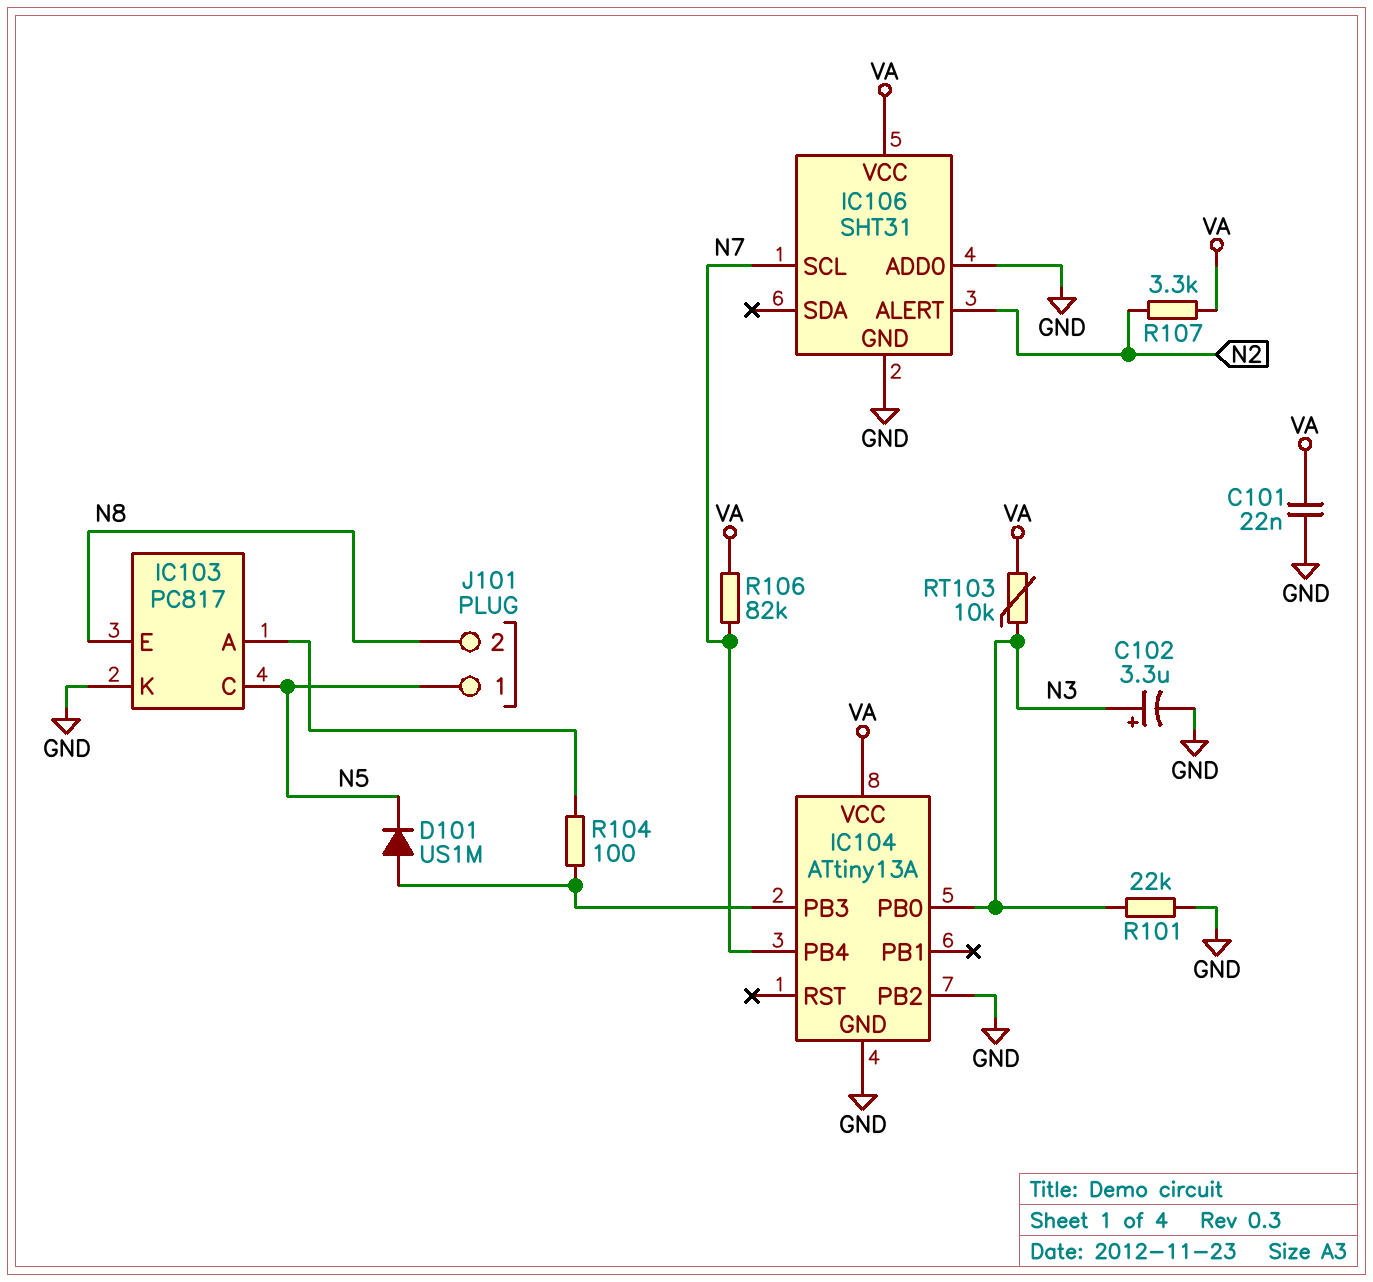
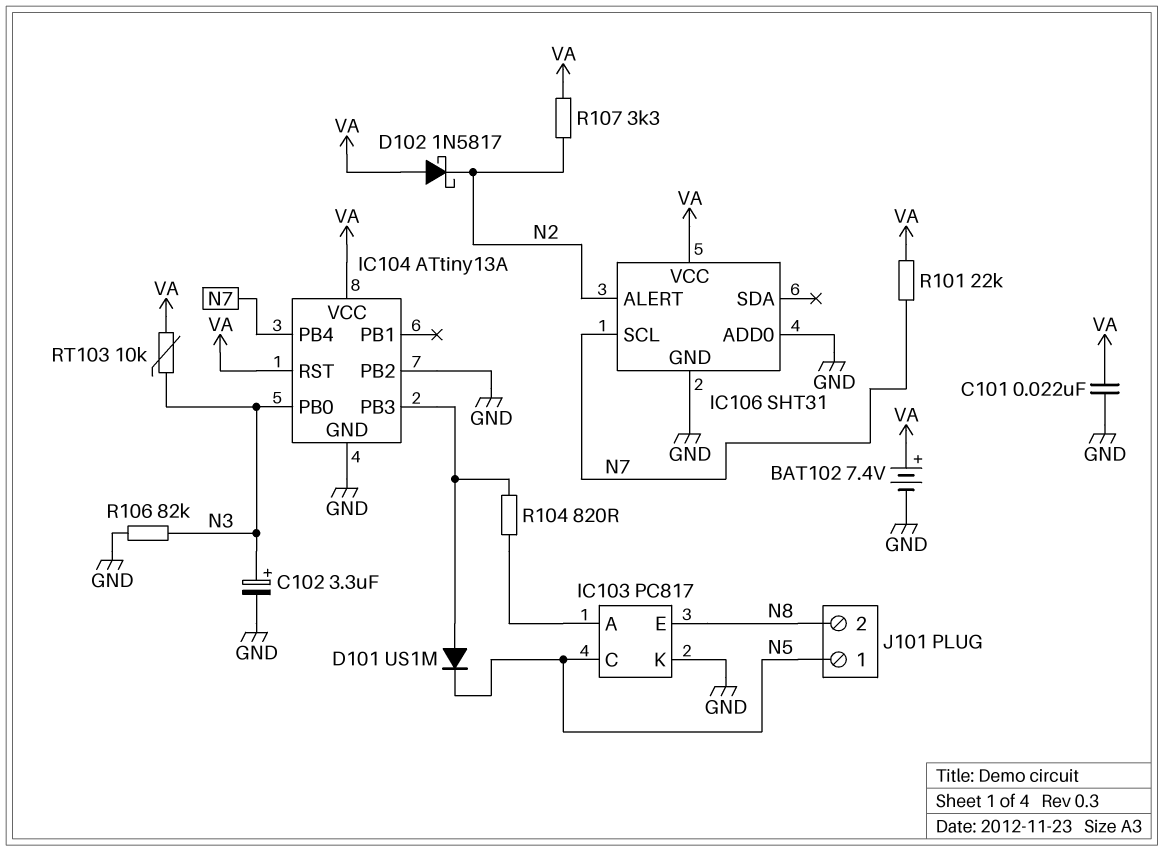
BAT102: none -> 7.4V (plus VA, minus GND)
D102: none -> schottky 1N5817 (A VA, K N2)
IC104 pin RST: none -> VA
R101: 22k (GND, N3) -> 22k (N7, VA)
R104: 100 (IC103/A, IC104/PB3) -> 820 (IC103/A, IC104/PB3)
R106: 82k (N7, VA) -> 82k (GND, N3)

